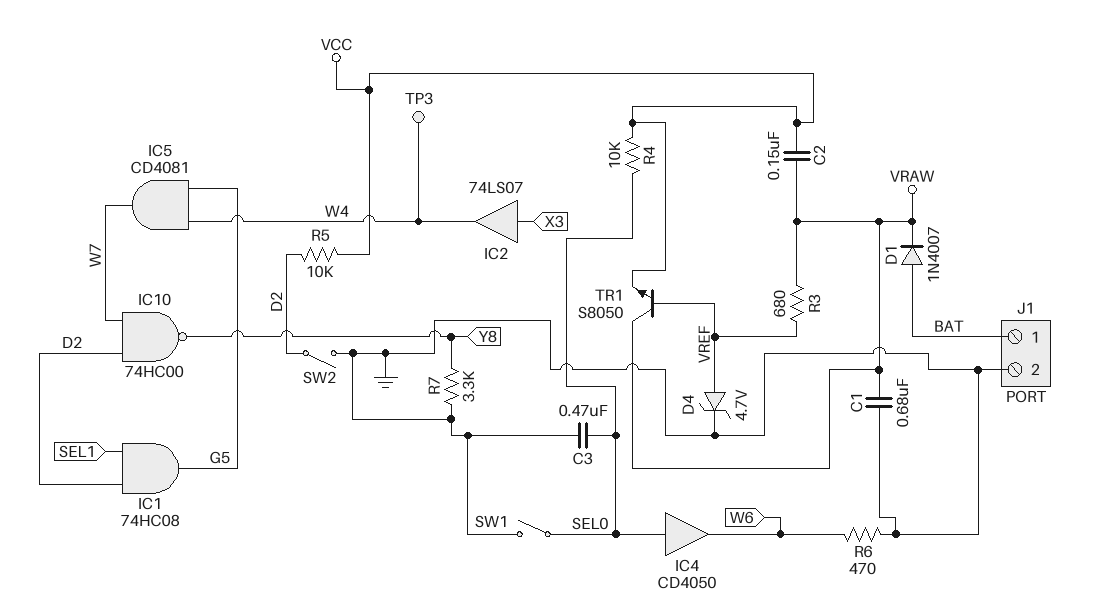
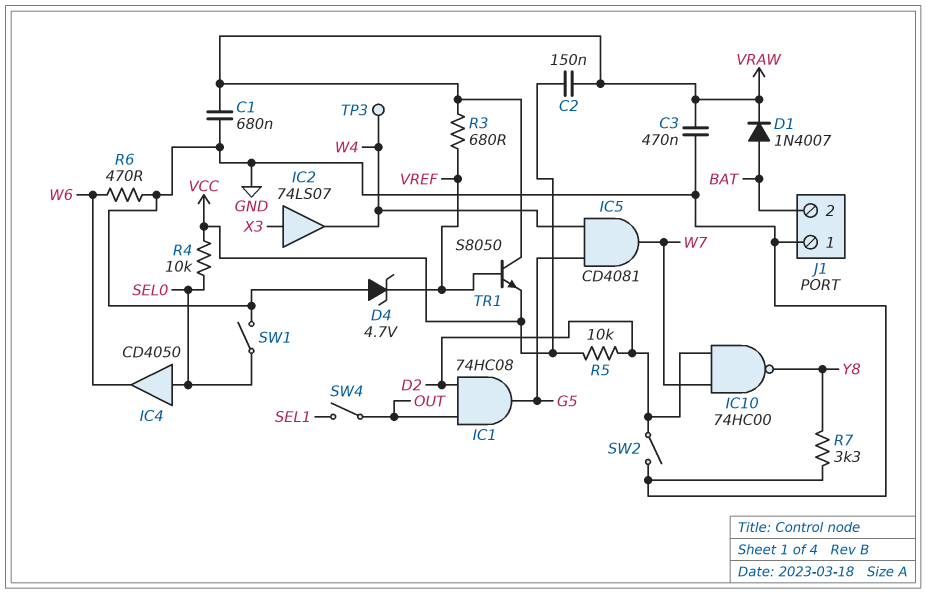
C3: 470nF (GND, SEL0) -> 470nF (GND, VRAW)
D4: zener 4.7V (A VREF, K GND) -> zener 4.7V (A GND, K VREF)
IC1: AND 74HC08 (in D2, in SEL1, out G5) -> AND 74HC08 (in D2, in OUT, out G5)
J1 pin 1: BAT -> GND
J1 pin 2: GND -> BAT
SW4: none -> switch (OUT, SEL1)

